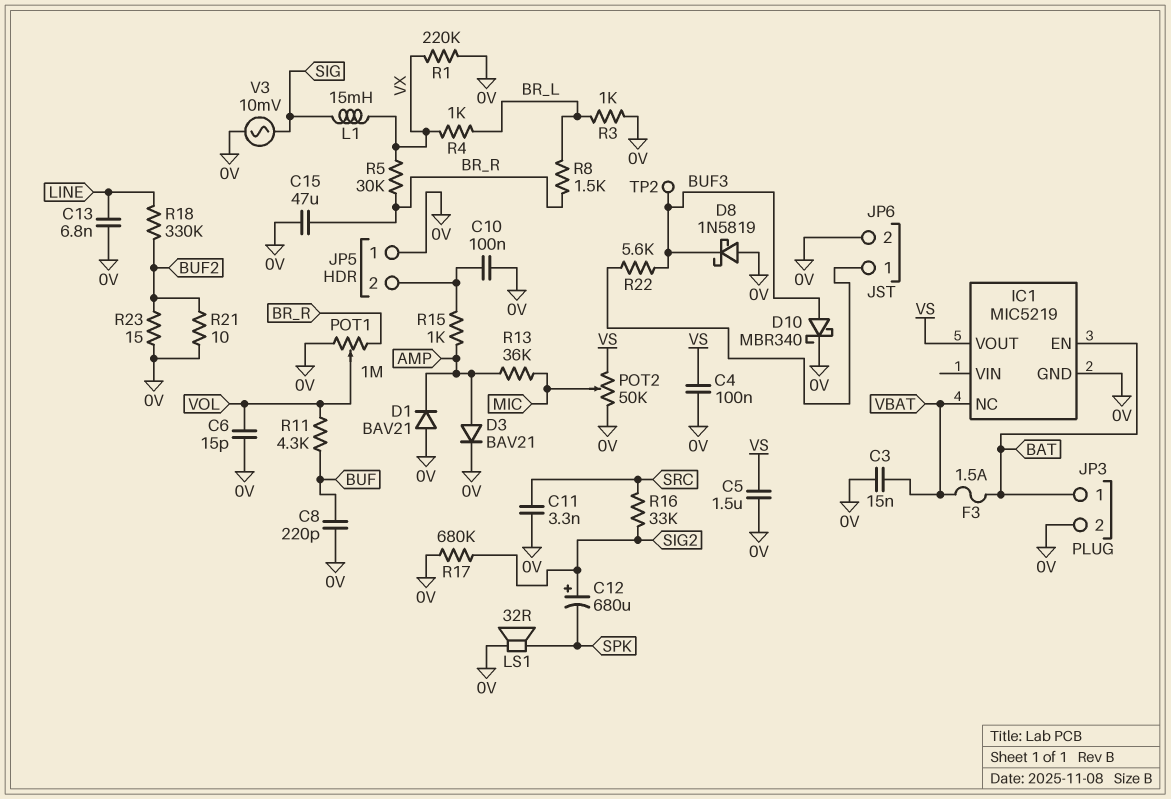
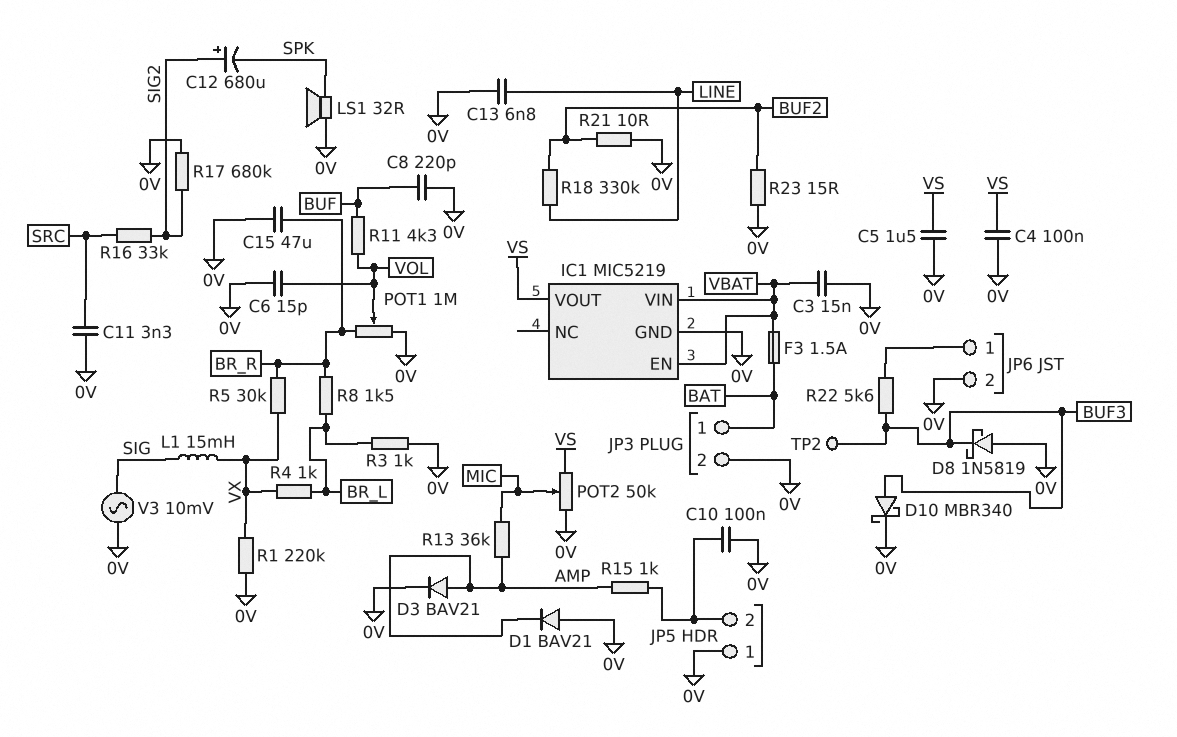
IC1 pin EN: BAT -> VBAT
IC1 pin NC: VBAT -> none
IC1 pin VIN: none -> VBAT

